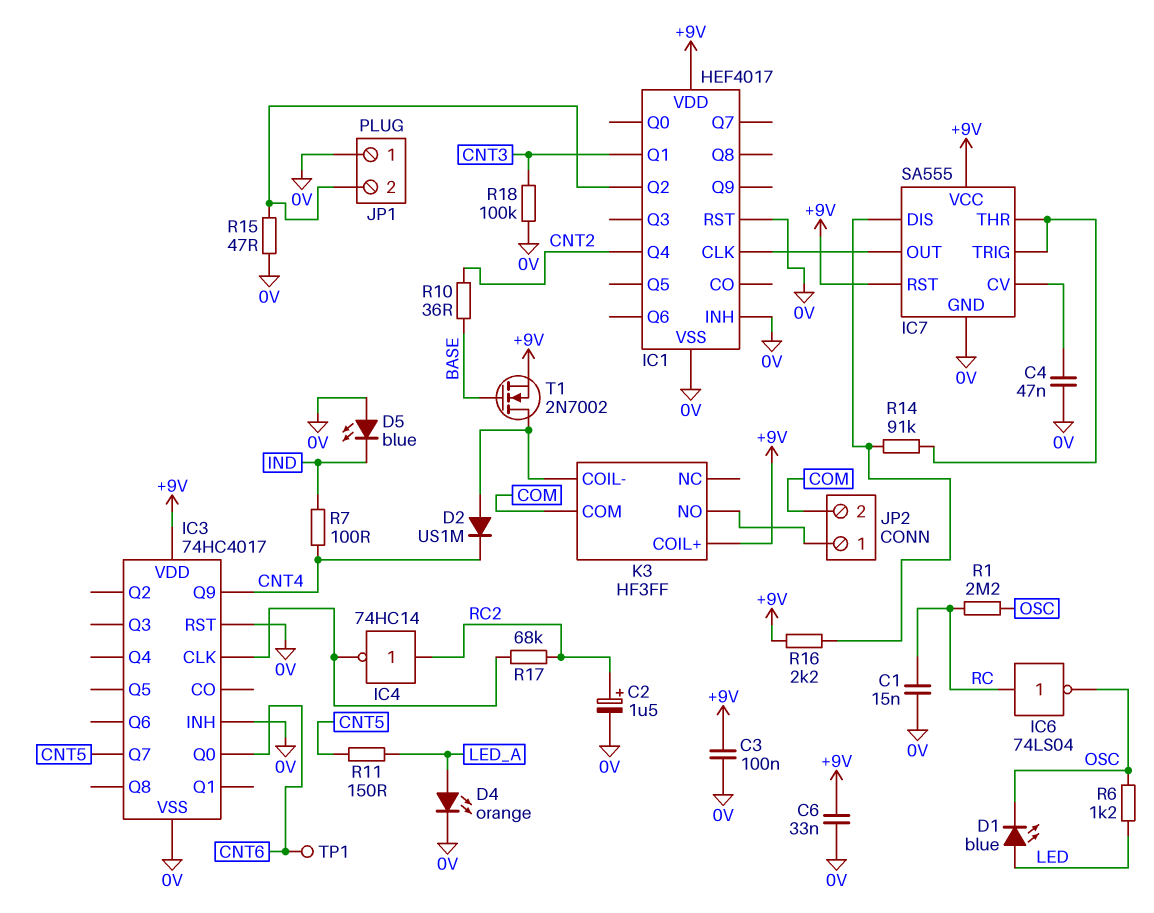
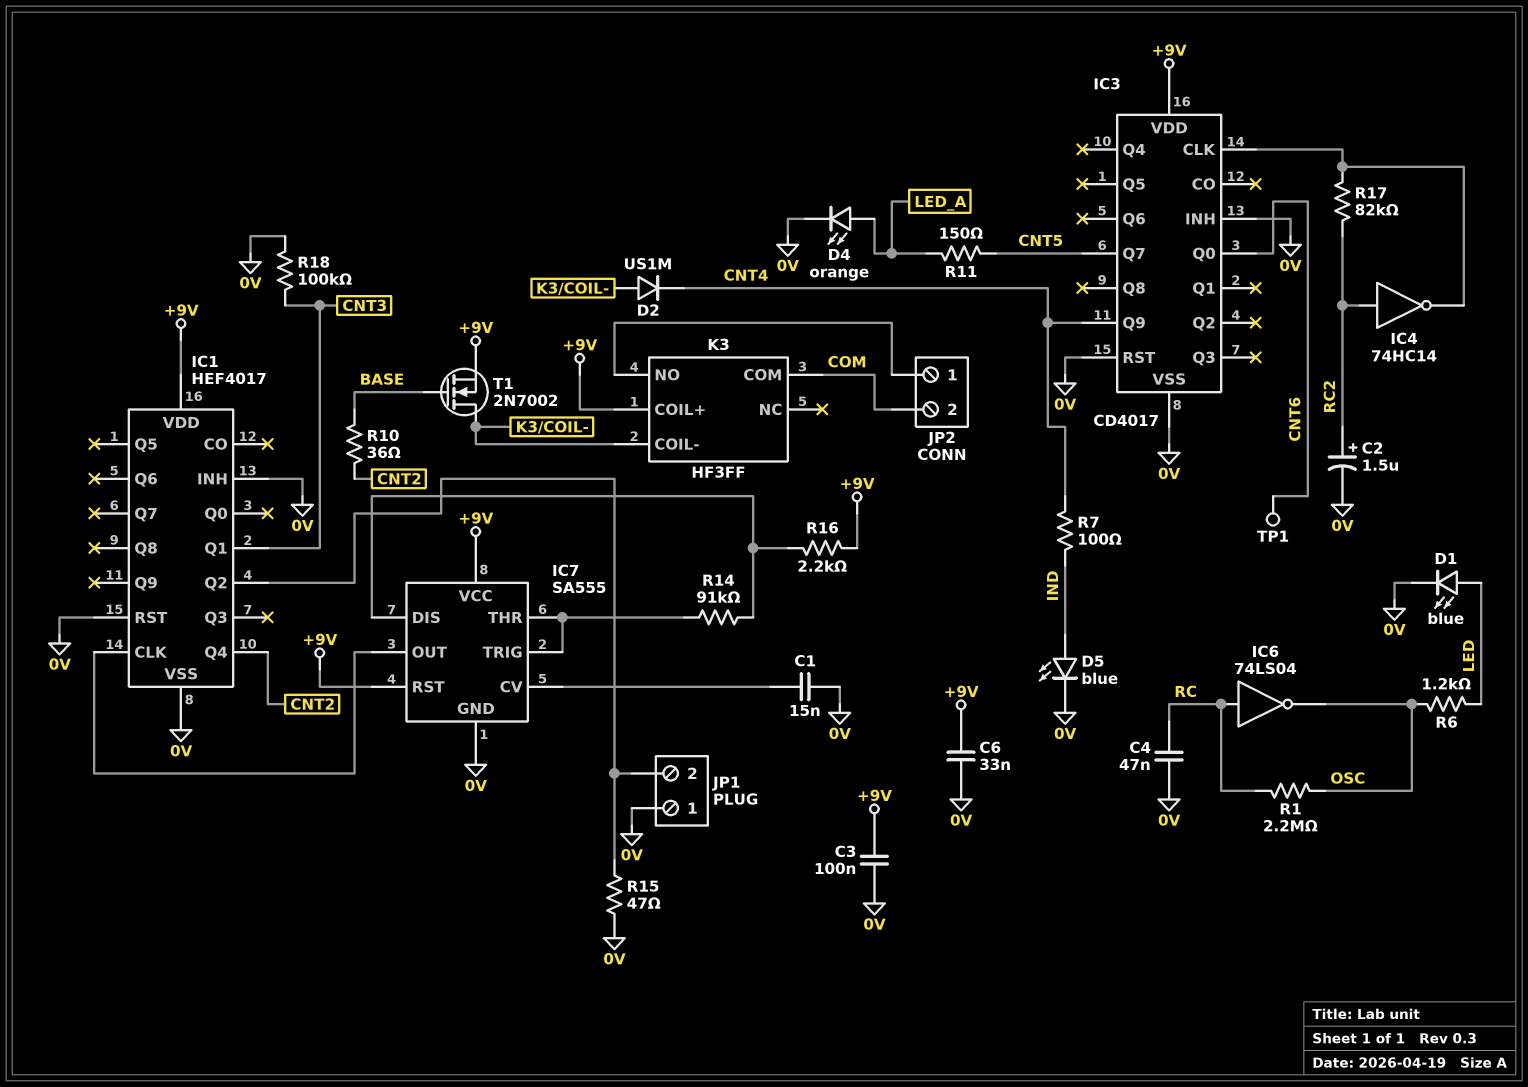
C1: 15nF (0V, RC) -> 15nF (0V, IC7/CV)
C4: 47nF (0V, IC7/CV) -> 47nF (0V, RC)
D1: LED blue (A LED, K OSC) -> LED blue (A LED, K 0V)
D5: LED blue (A 0V, K IND) -> LED blue (A IND, K 0V)
IC3: 74HC4017 -> CD4017
R17: 68k (IC3/CLK, RC2) -> 82k (IC3/CLK, RC2)

